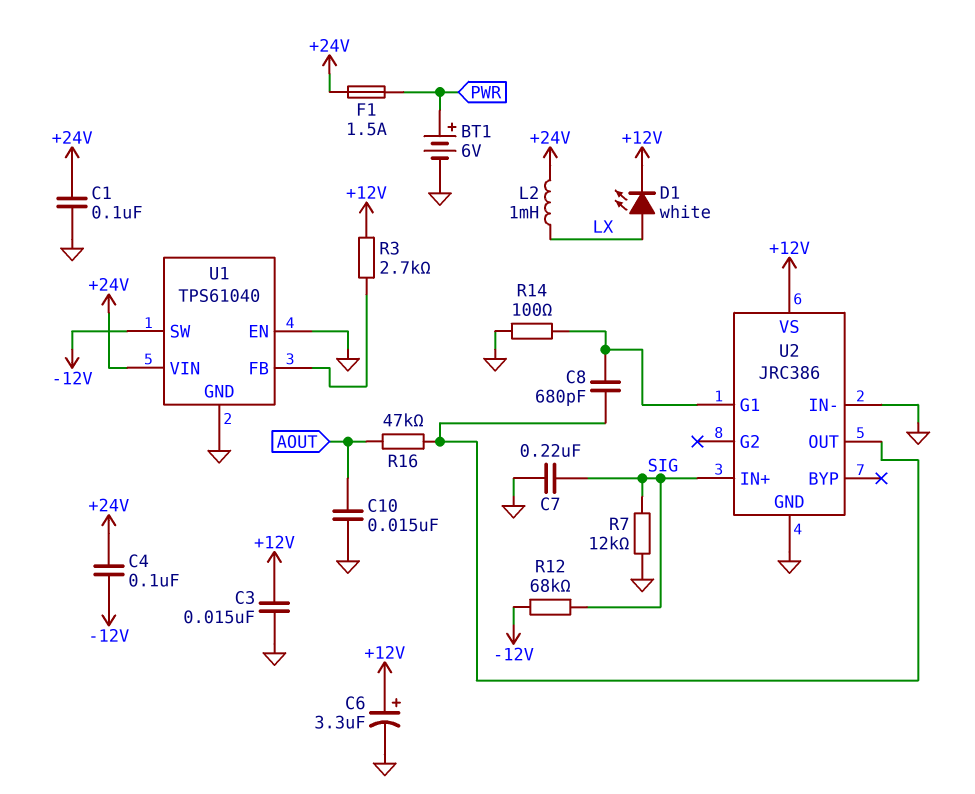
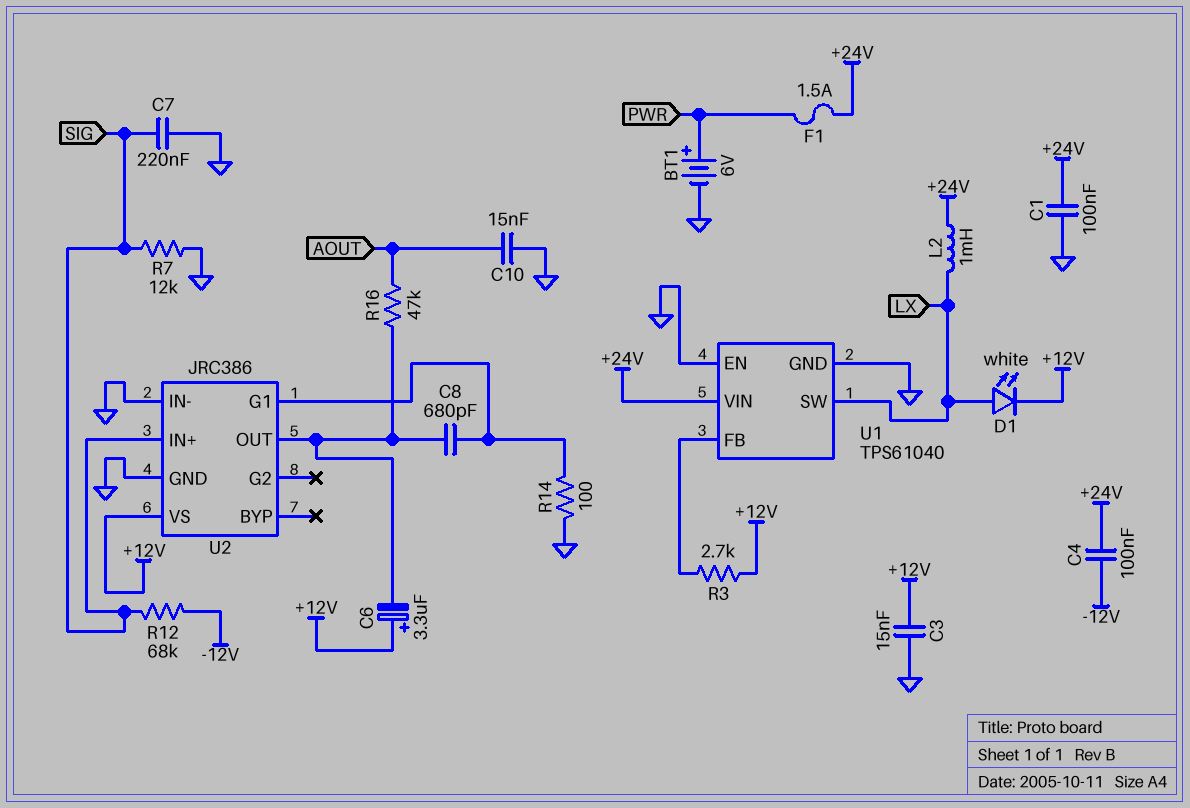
C6: 3.3uF (plus +12V, minus GND) -> 3.3uF (plus +12V, minus U2/OUT)
U1 pin SW: -12V -> LX

